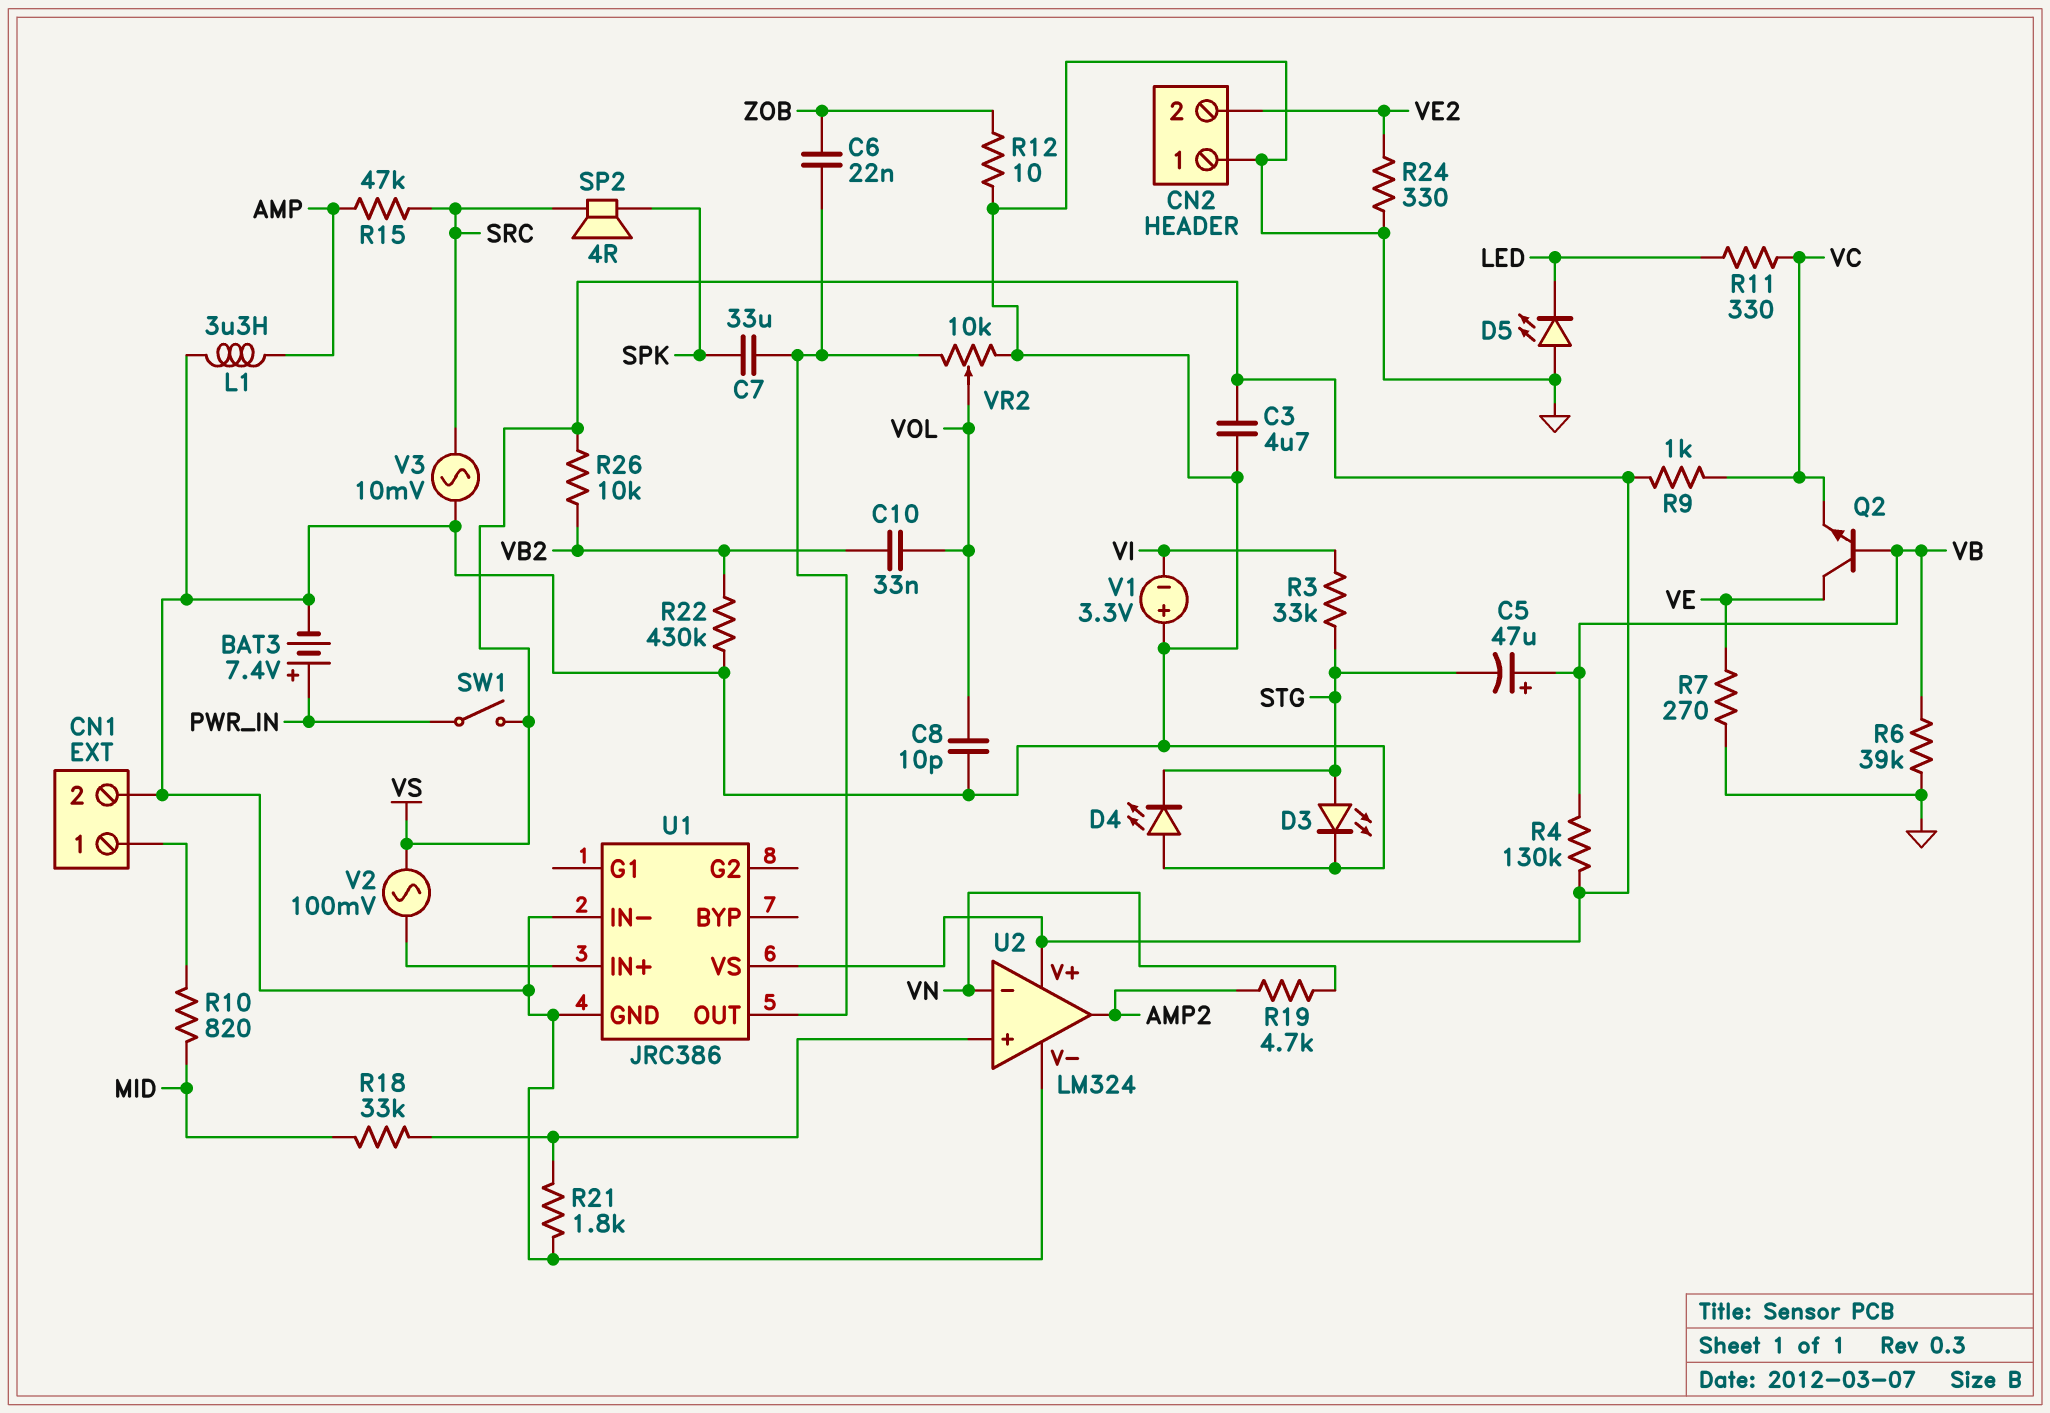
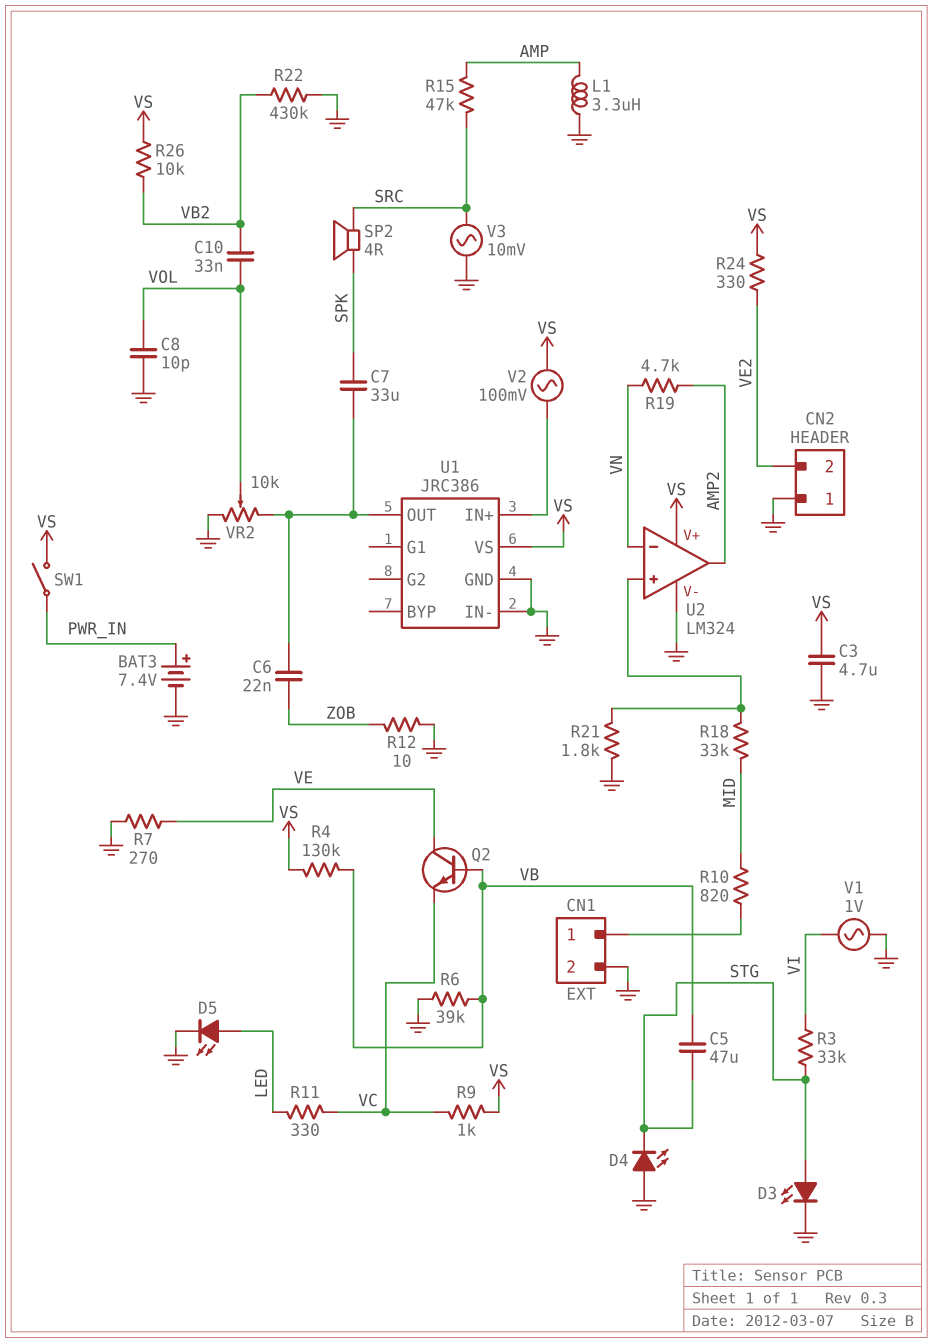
C5: 47uF (plus VB, minus STG) -> 47uF (STG, VB)
D5: LED (A GND, K LED) -> LED (A LED, K GND)
R24: 330 (GND, VE2) -> 330 (VE2, VS)
V1: 3.3V (plus GND, minus VI) -> AC 1V (GND, VI)

